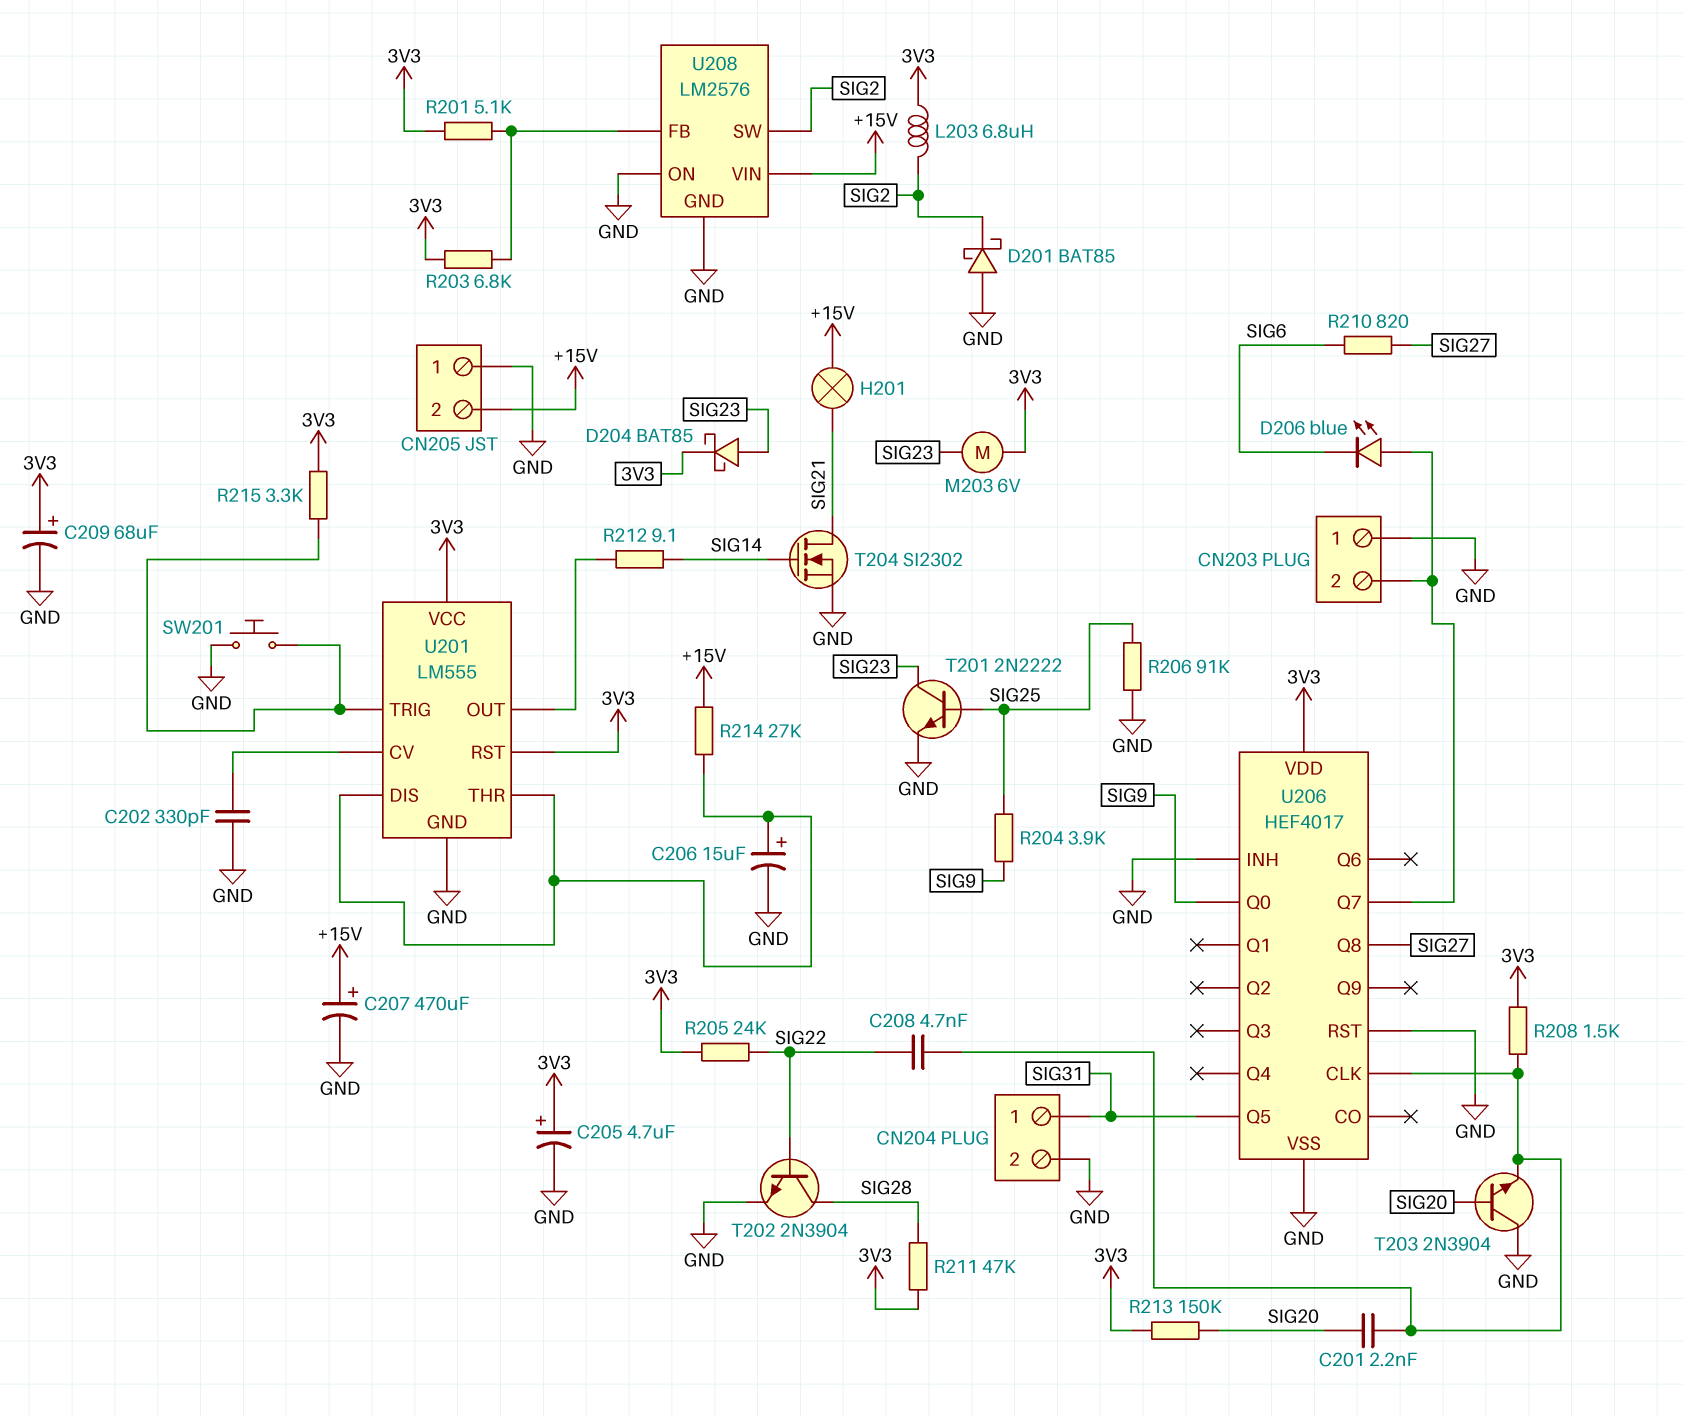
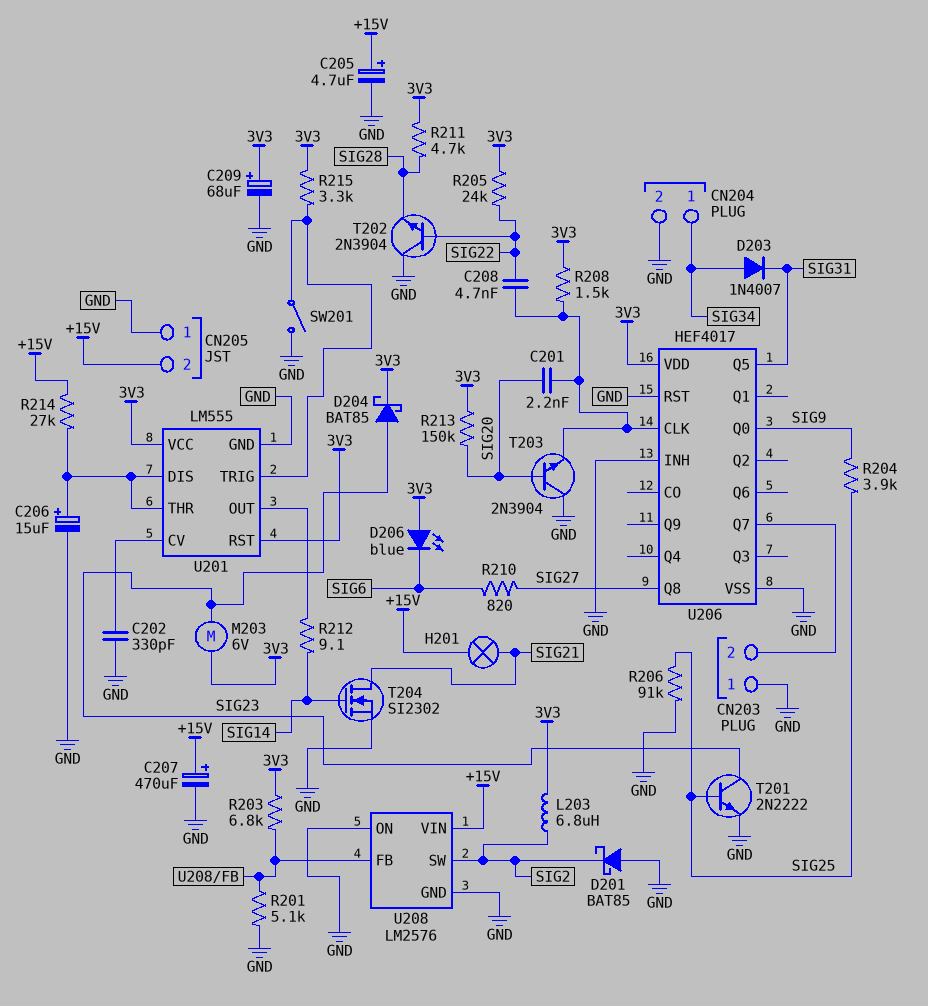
C205: 4.7uF (plus 3V3, minus GND) -> 4.7uF (plus +15V, minus GND)
CN204 pin 1: SIG31 -> SIG34
D203: none -> diode 1N4007 (A SIG34, K SIG31)
D206: LED blue (A CN203/2, K SIG6) -> LED blue (A 3V3, K SIG6)
R201: 5.1k (3V3, U208/FB) -> 5.1k (GND, U208/FB)
R211: 47k (3V3, SIG28) -> 4.7k (3V3, SIG28)
SW201: button (GND, U201/TRIG) -> switch (GND, U201/TRIG)
T202: NPN 2N3904 (B SIG22, C SIG28, E GND) -> NPN 2N3904 (B SIG22, C GND, E SIG28)

